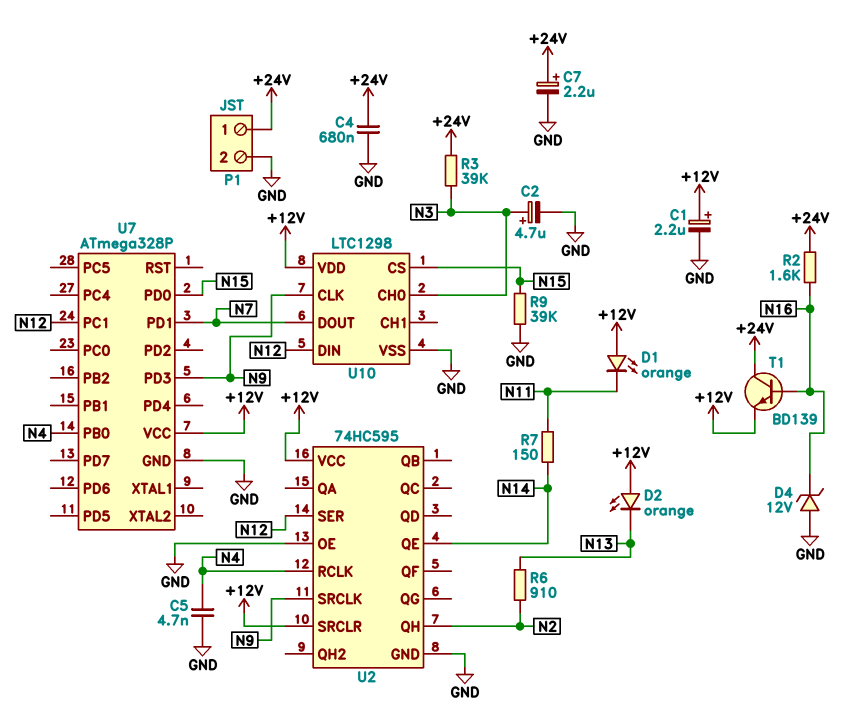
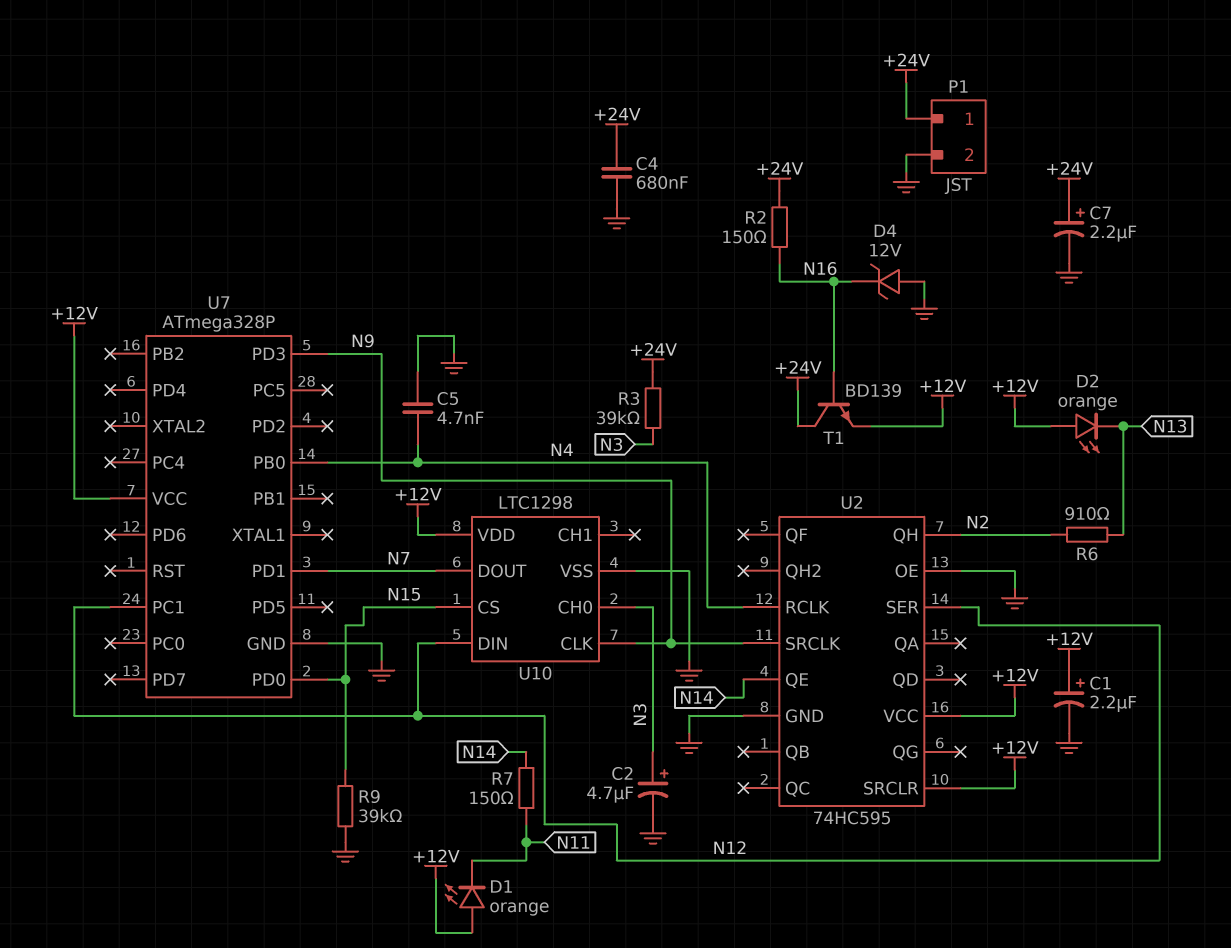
R2: 1.6k (+24V, N16) -> 150 (+24V, N16)

